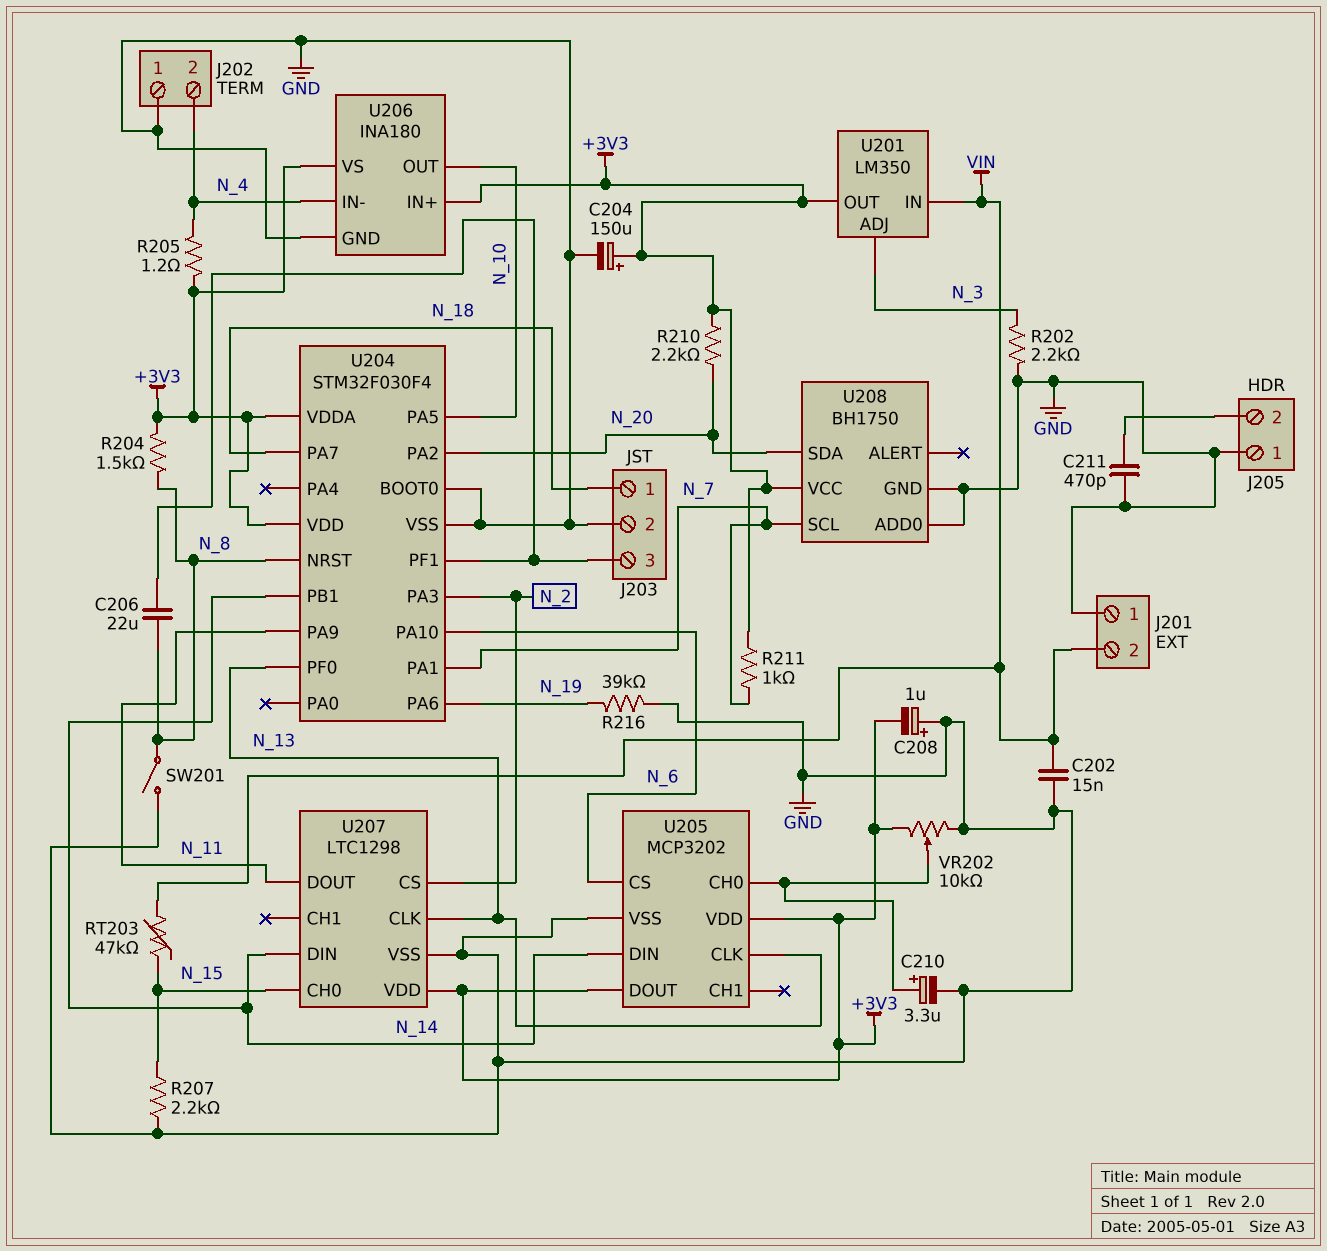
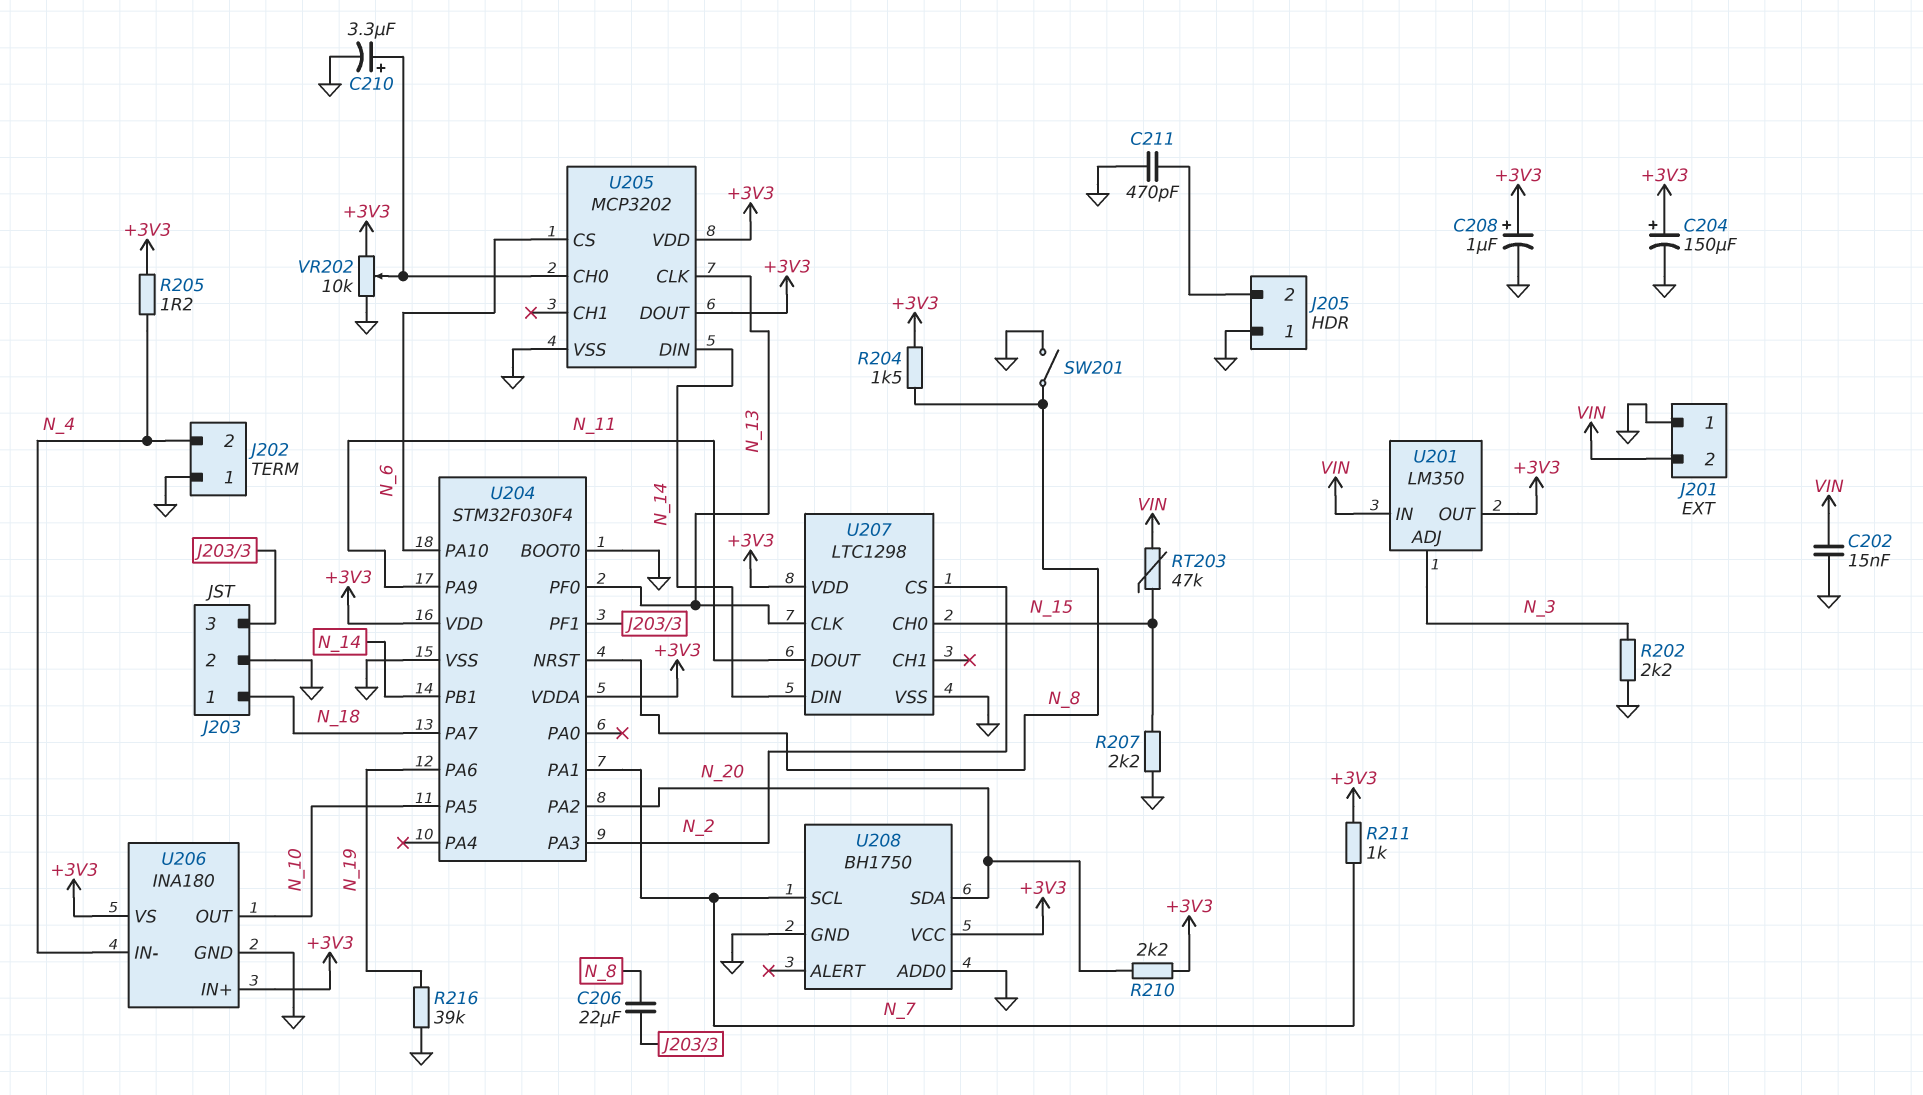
C208: 1uF (plus GND, minus +3V3) -> 1uF (plus +3V3, minus GND)

